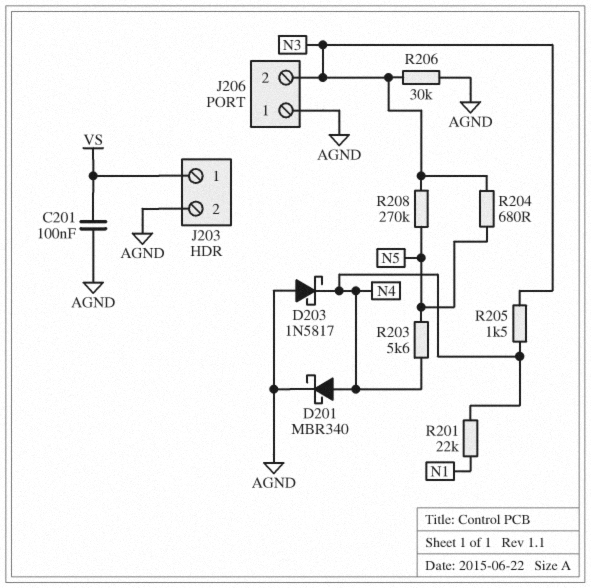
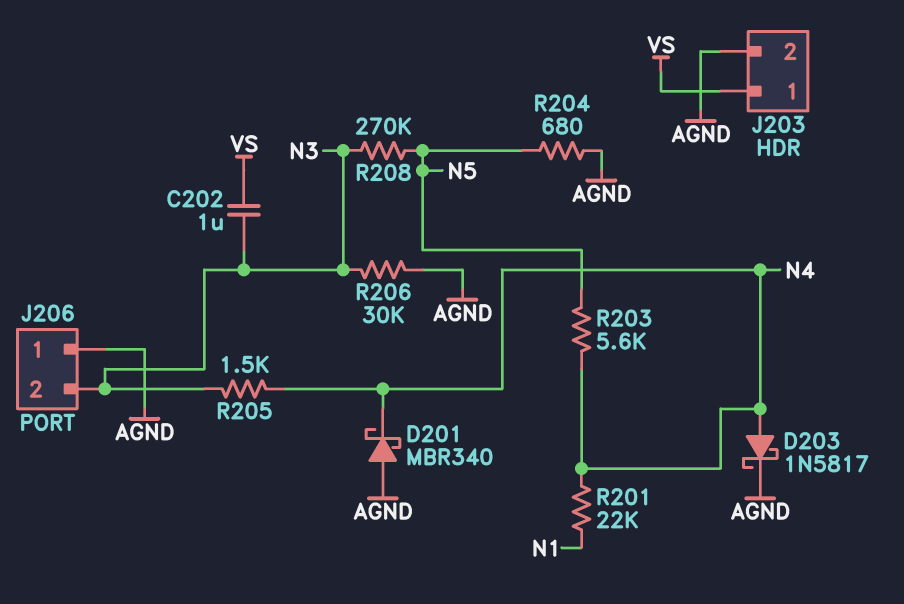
C201: 100nF (AGND, VS) -> none
C202: none -> 1uF (N3, VS)
D201: schottky MBR340 (A N4, K AGND) -> schottky MBR340 (A AGND, K N4)
D203: schottky 1N5817 (A AGND, K N4) -> schottky 1N5817 (A N4, K AGND)
R204: 680 (N3, N5) -> 680 (AGND, N5)

